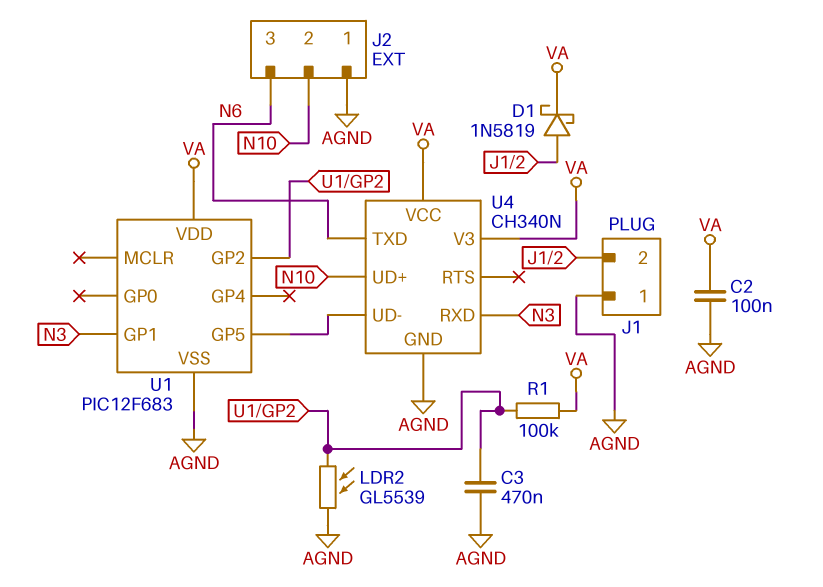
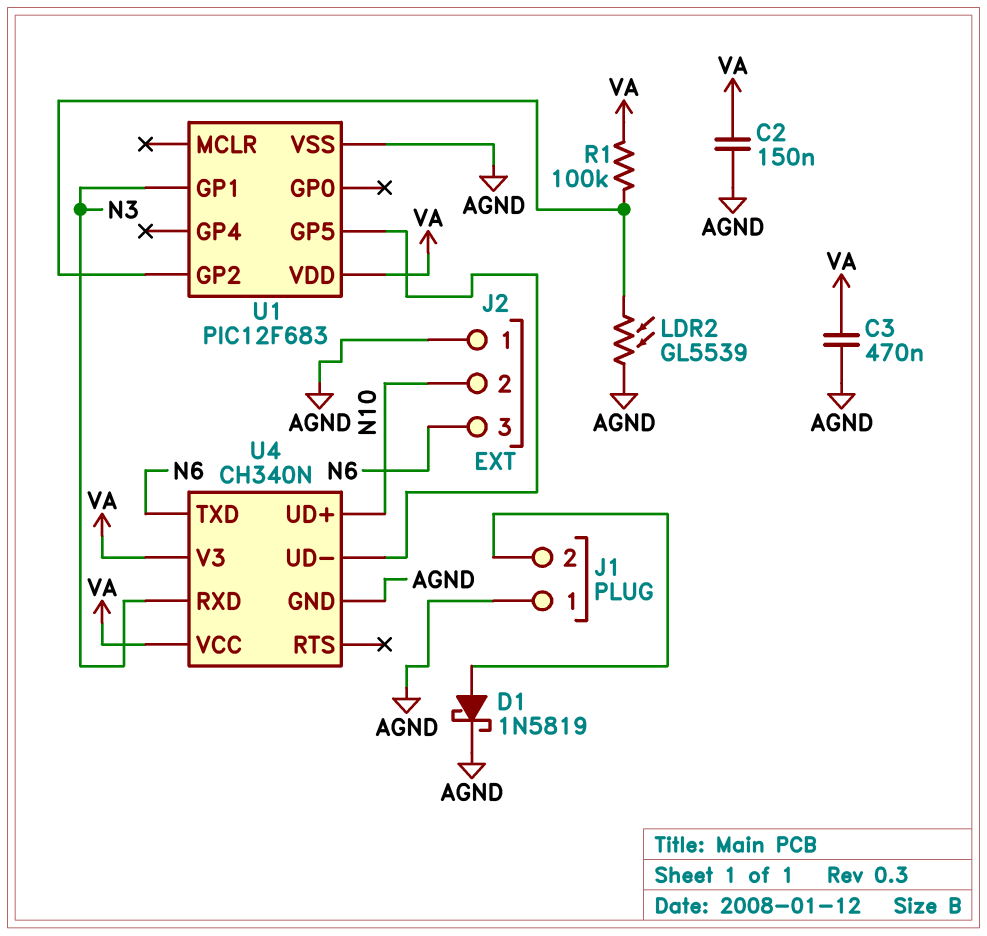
C2: 100nF (AGND, VA) -> 150nF (AGND, VA)
C3: 470nF (AGND, U1/GP2) -> 470nF (AGND, VA)
D1: schottky 1N5819 (A J1/2, K VA) -> schottky 1N5819 (A J1/2, K AGND)

